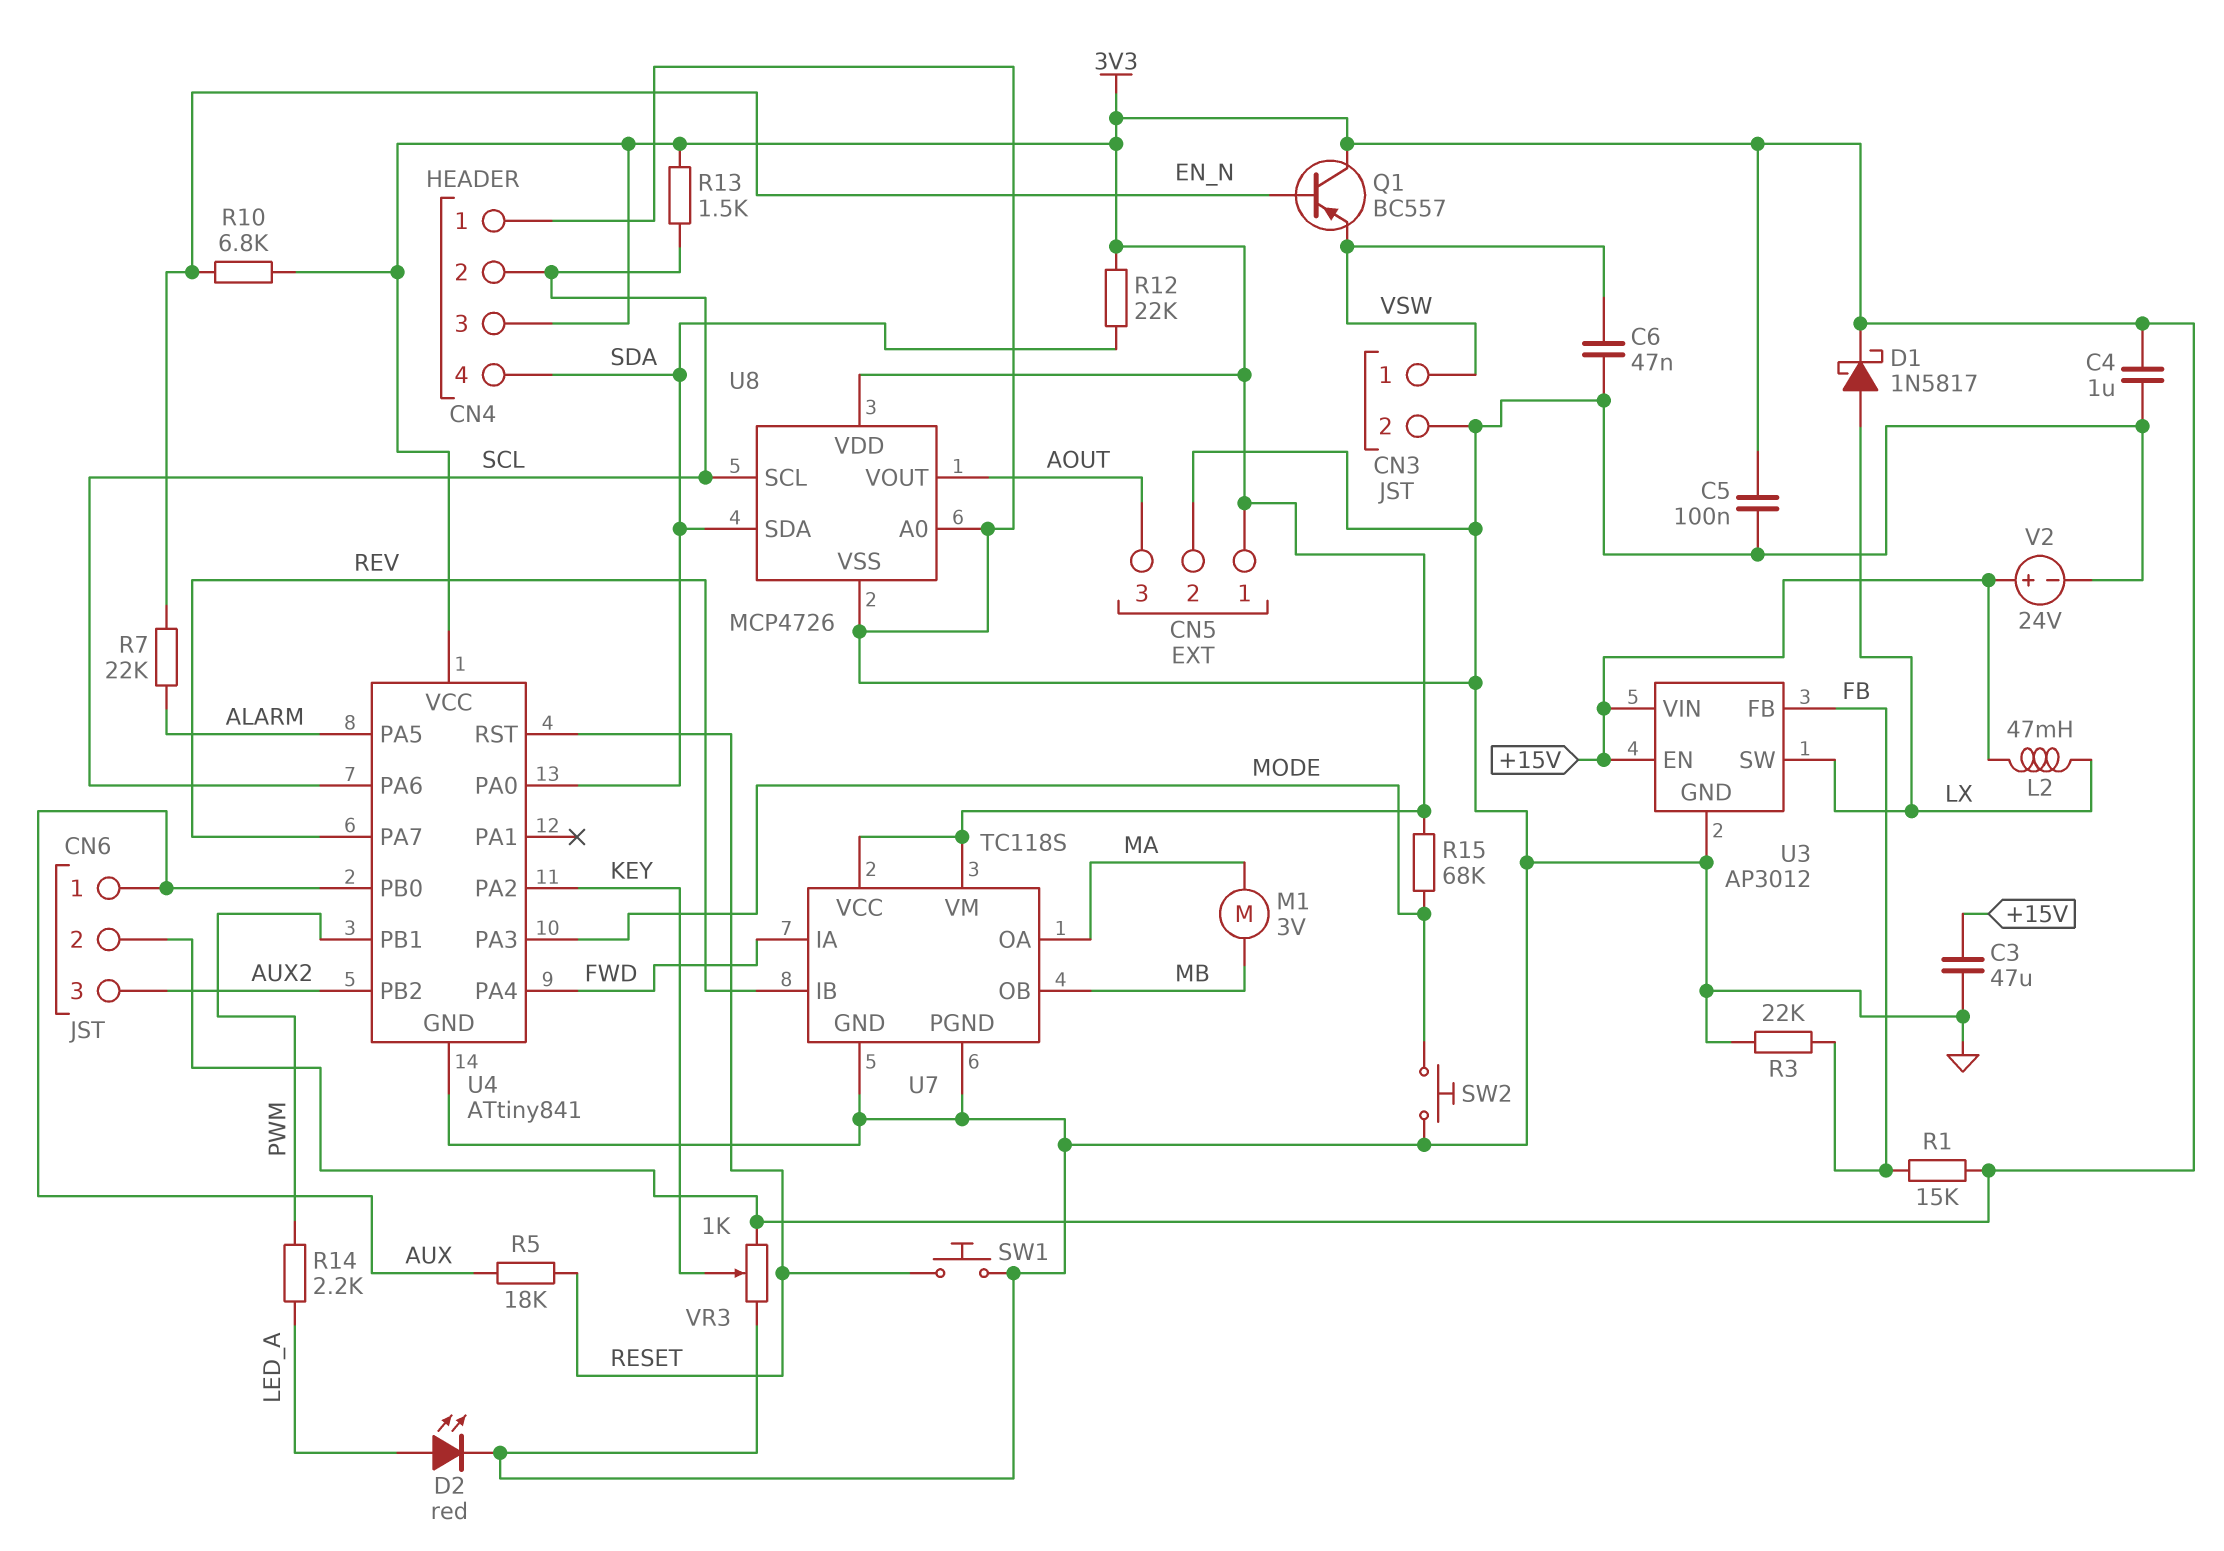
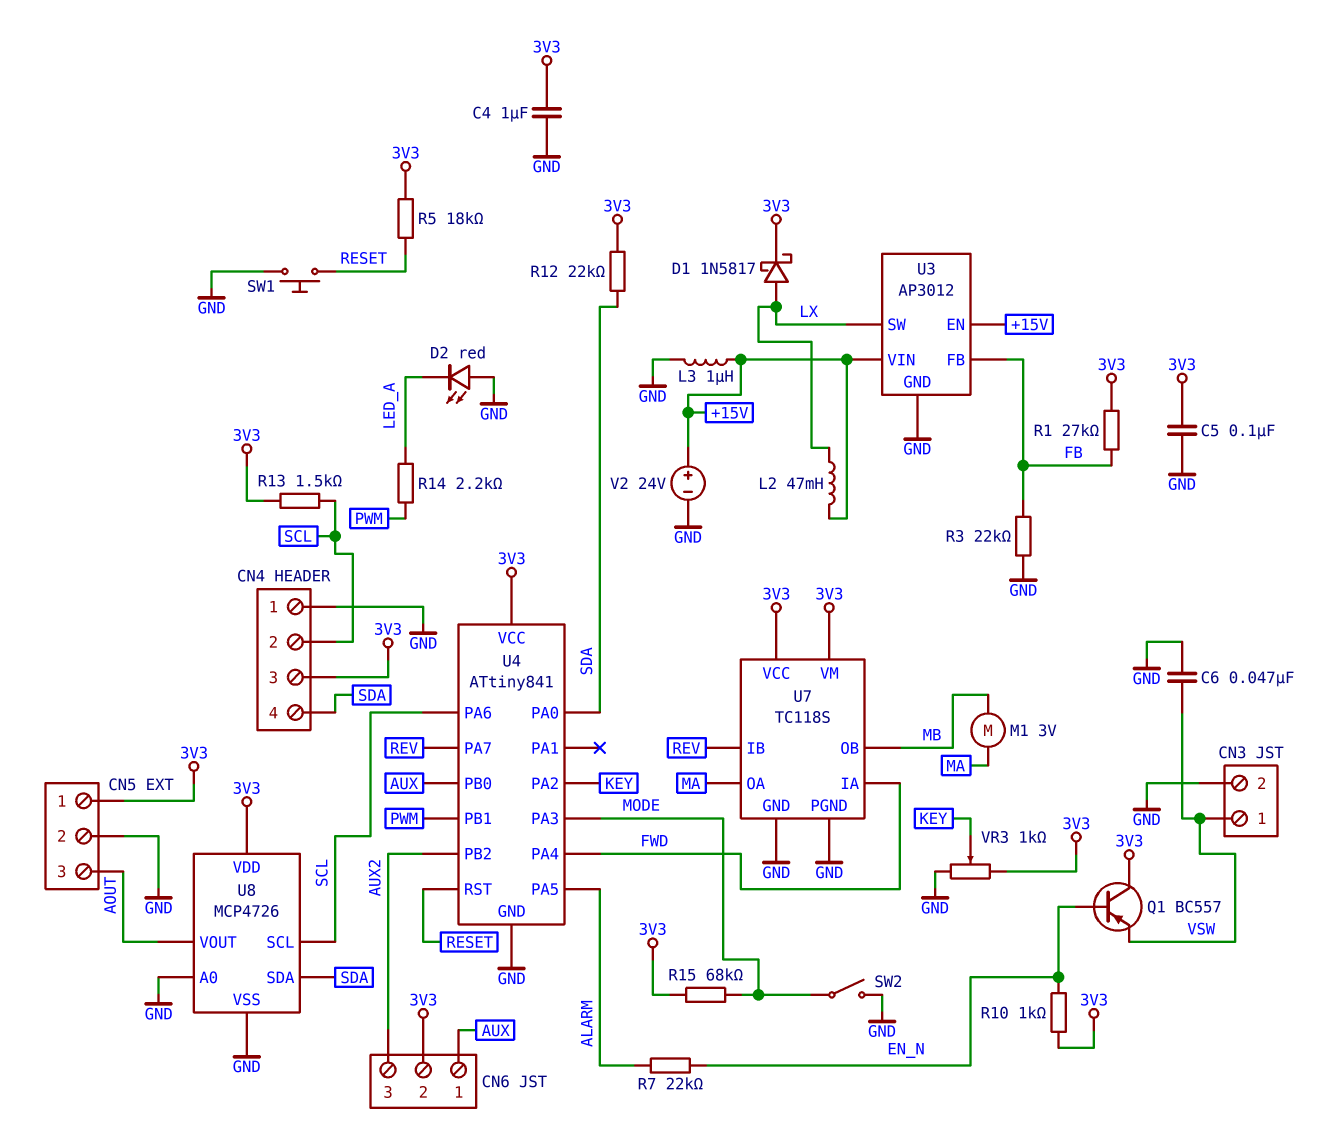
C3: 47uF (+15V, GND) -> none
D2: LED red (A LED_A, K GND) -> LED red (A GND, K LED_A)
L3: none -> 1uH (+15V, GND)
R1: 15k (3V3, FB) -> 27k (3V3, FB)
R5: 18k (AUX, RESET) -> 18k (3V3, RESET)
R10: 6.8k (3V3, EN_N) -> 1k (3V3, EN_N)
SW2: button (GND, MODE) -> switch (GND, MODE)

